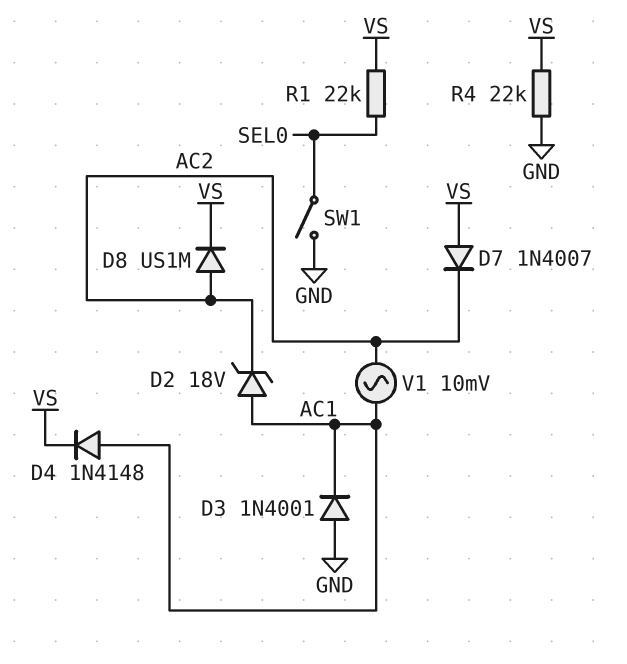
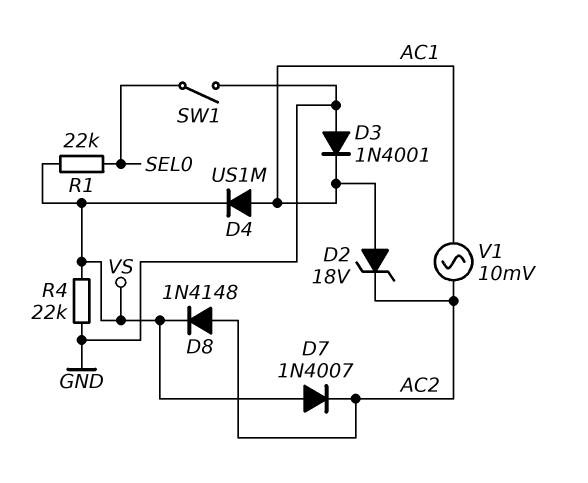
D4: diode 1N4148 (A AC1, K VS) -> diode US1M (A AC1, K VS)
D8: diode US1M (A AC2, K VS) -> diode 1N4148 (A AC2, K VS)

